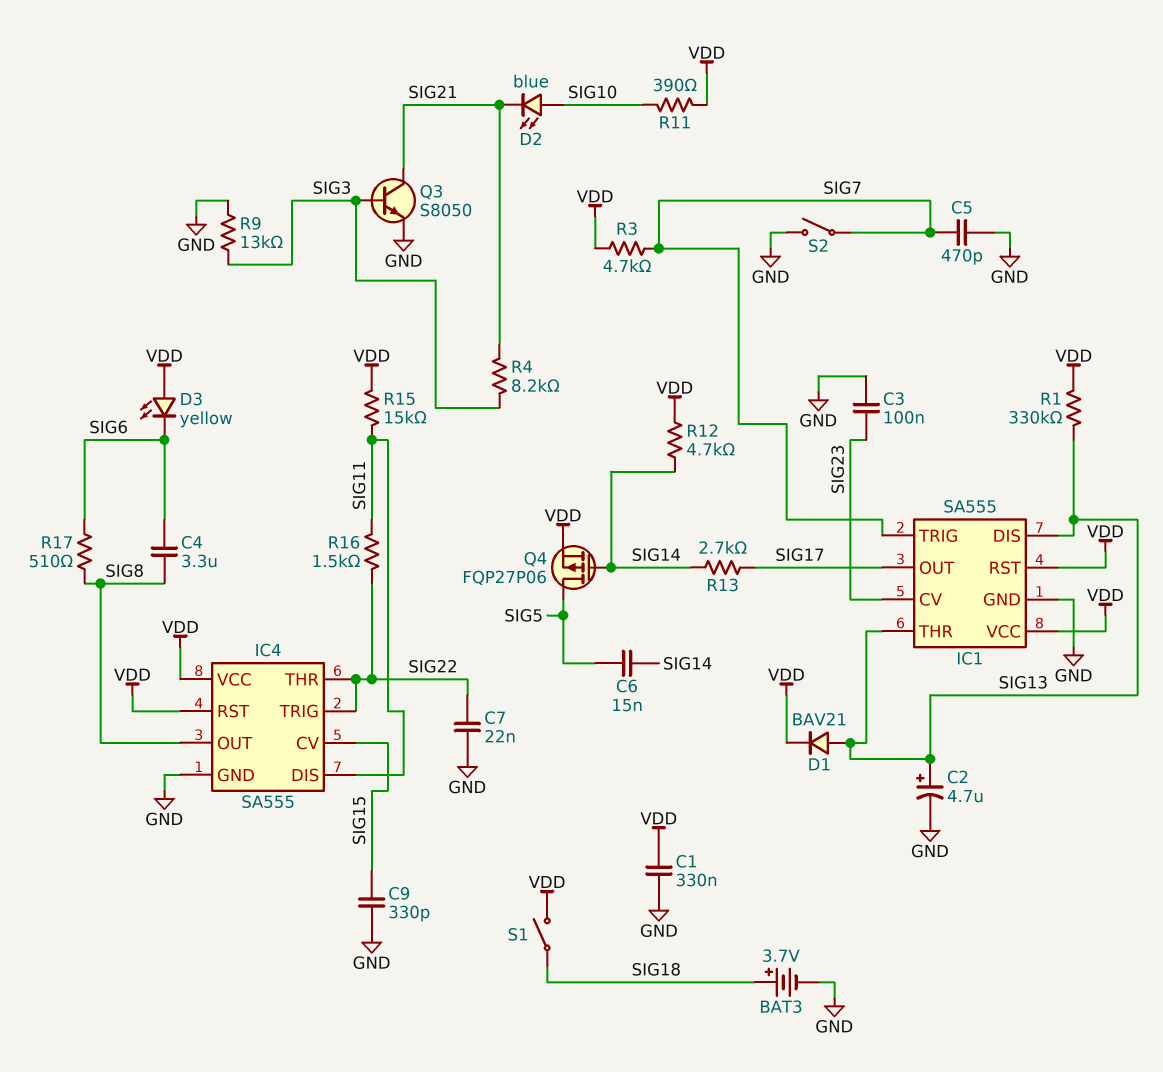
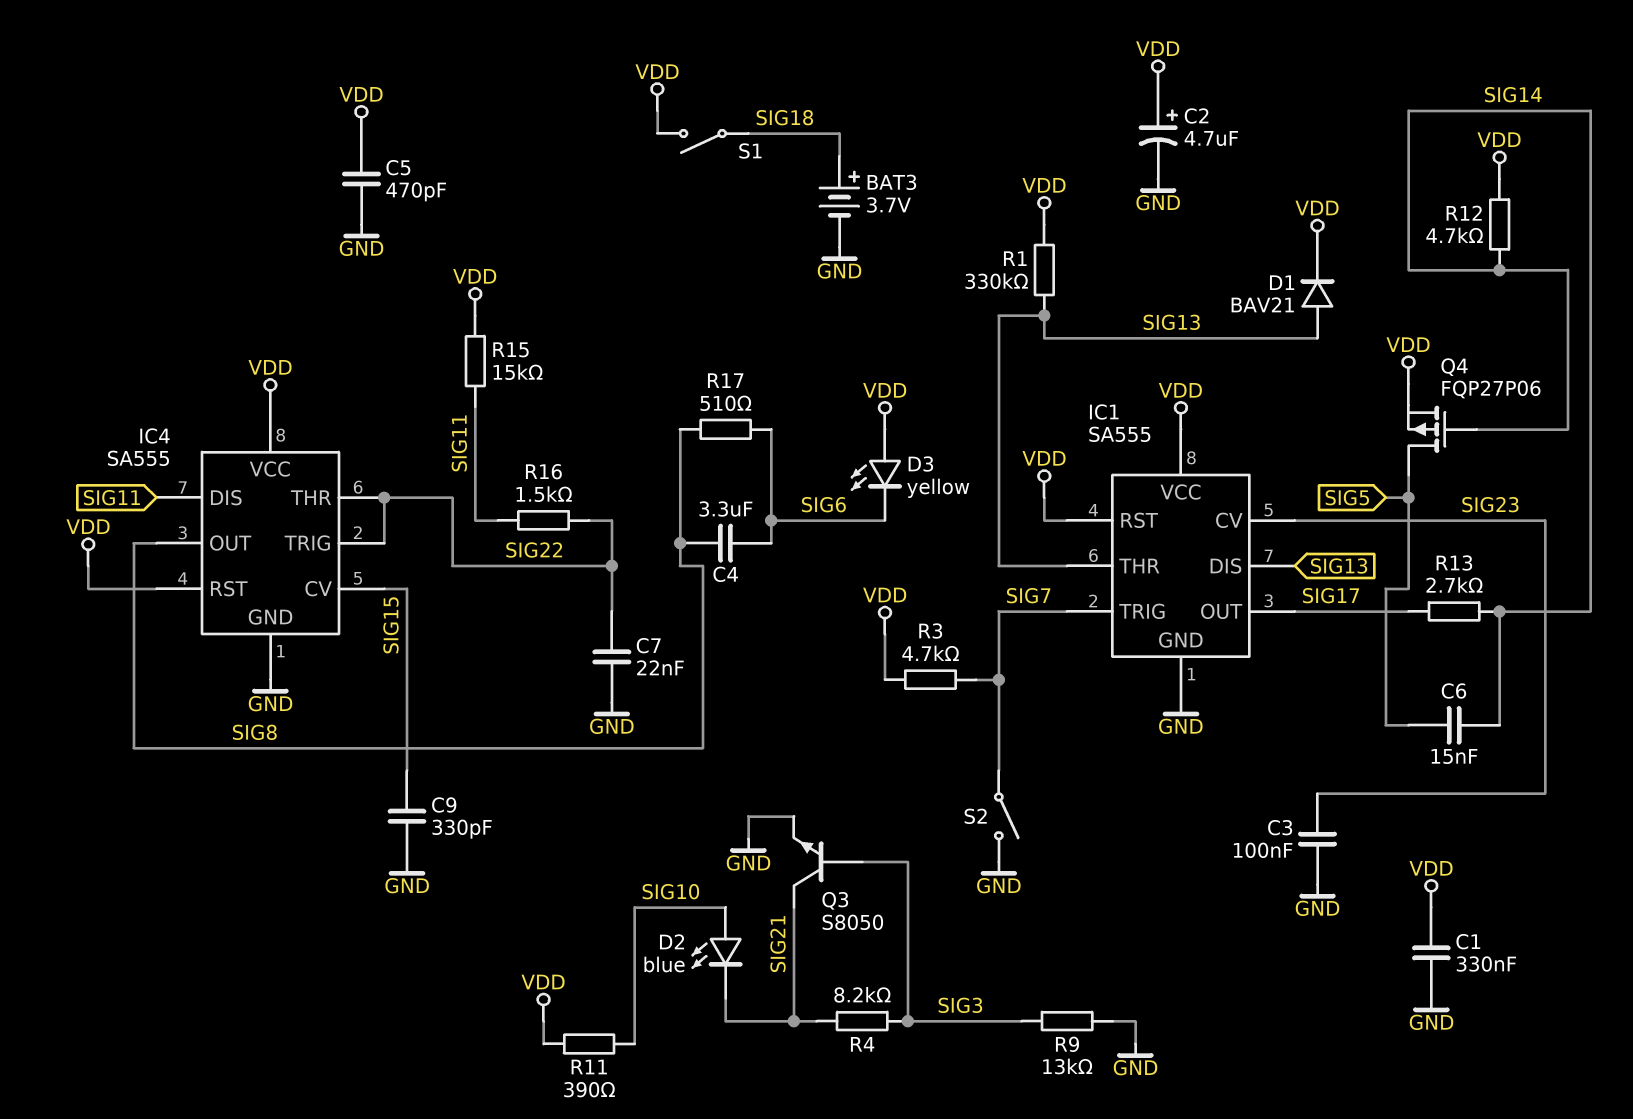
C2: 4.7uF (plus SIG13, minus GND) -> 4.7uF (plus VDD, minus GND)
C5: 470pF (GND, SIG7) -> 470pF (GND, VDD)

